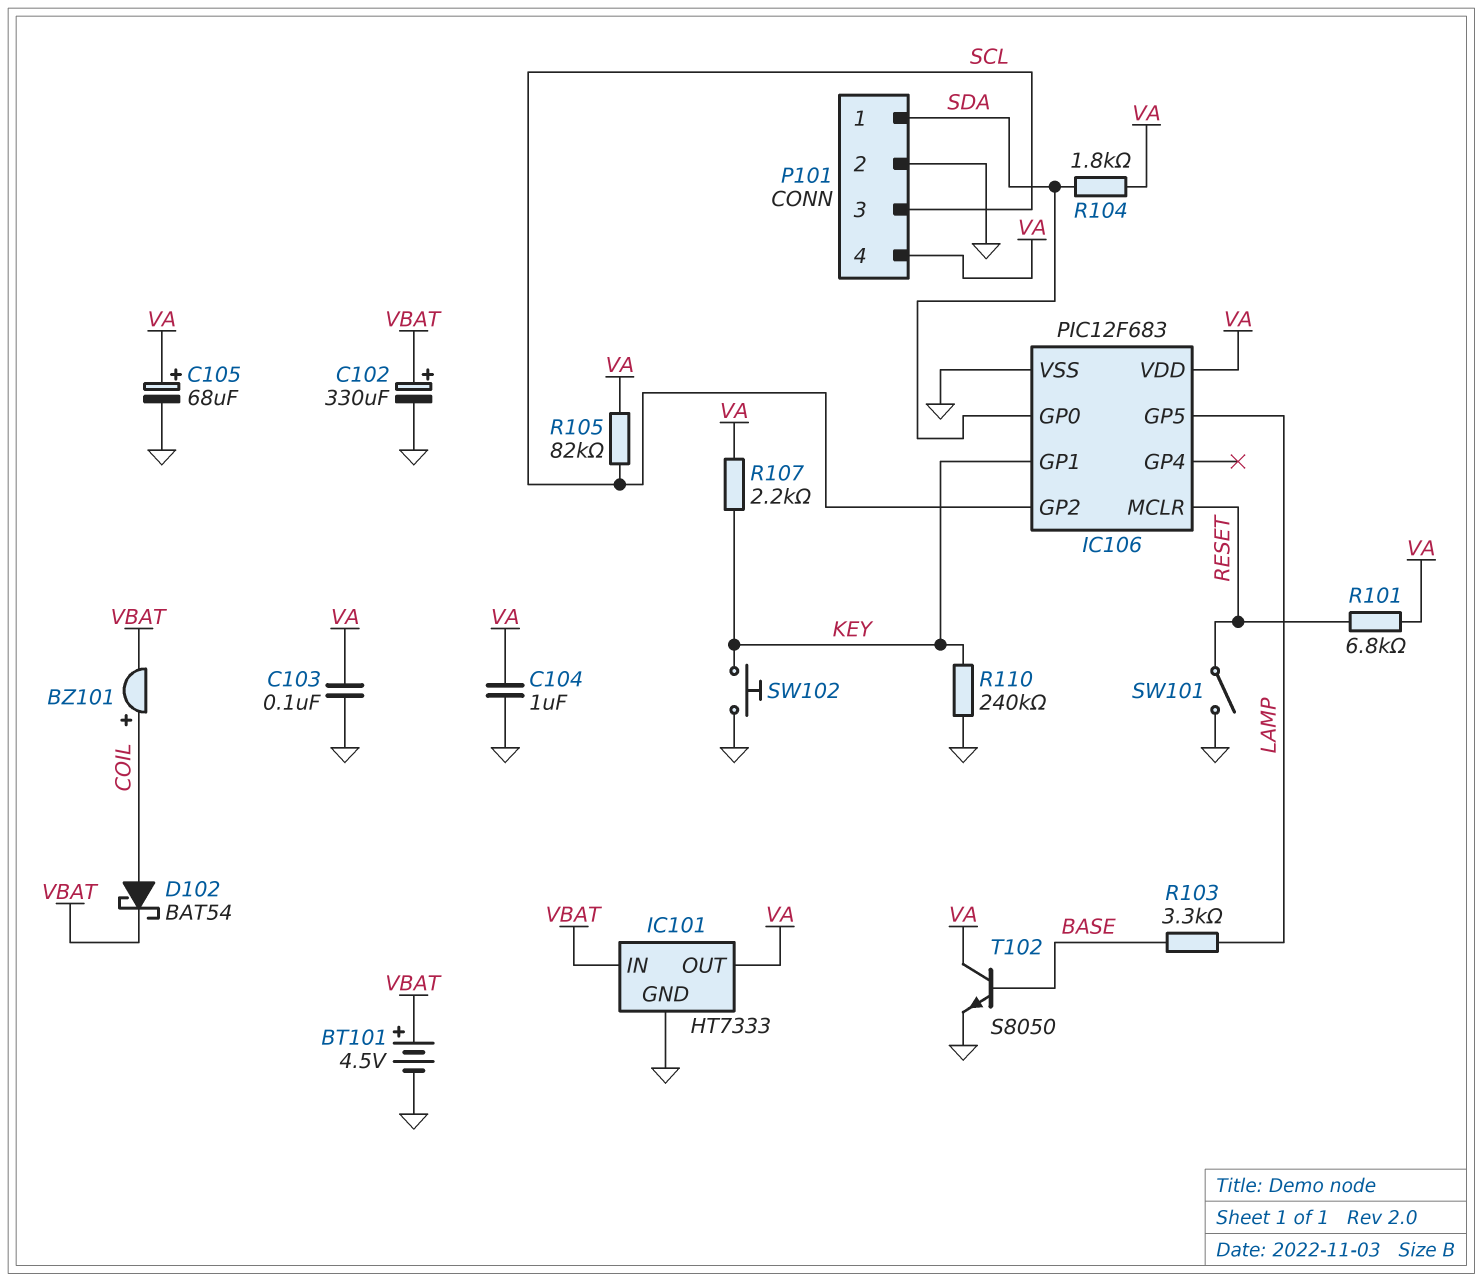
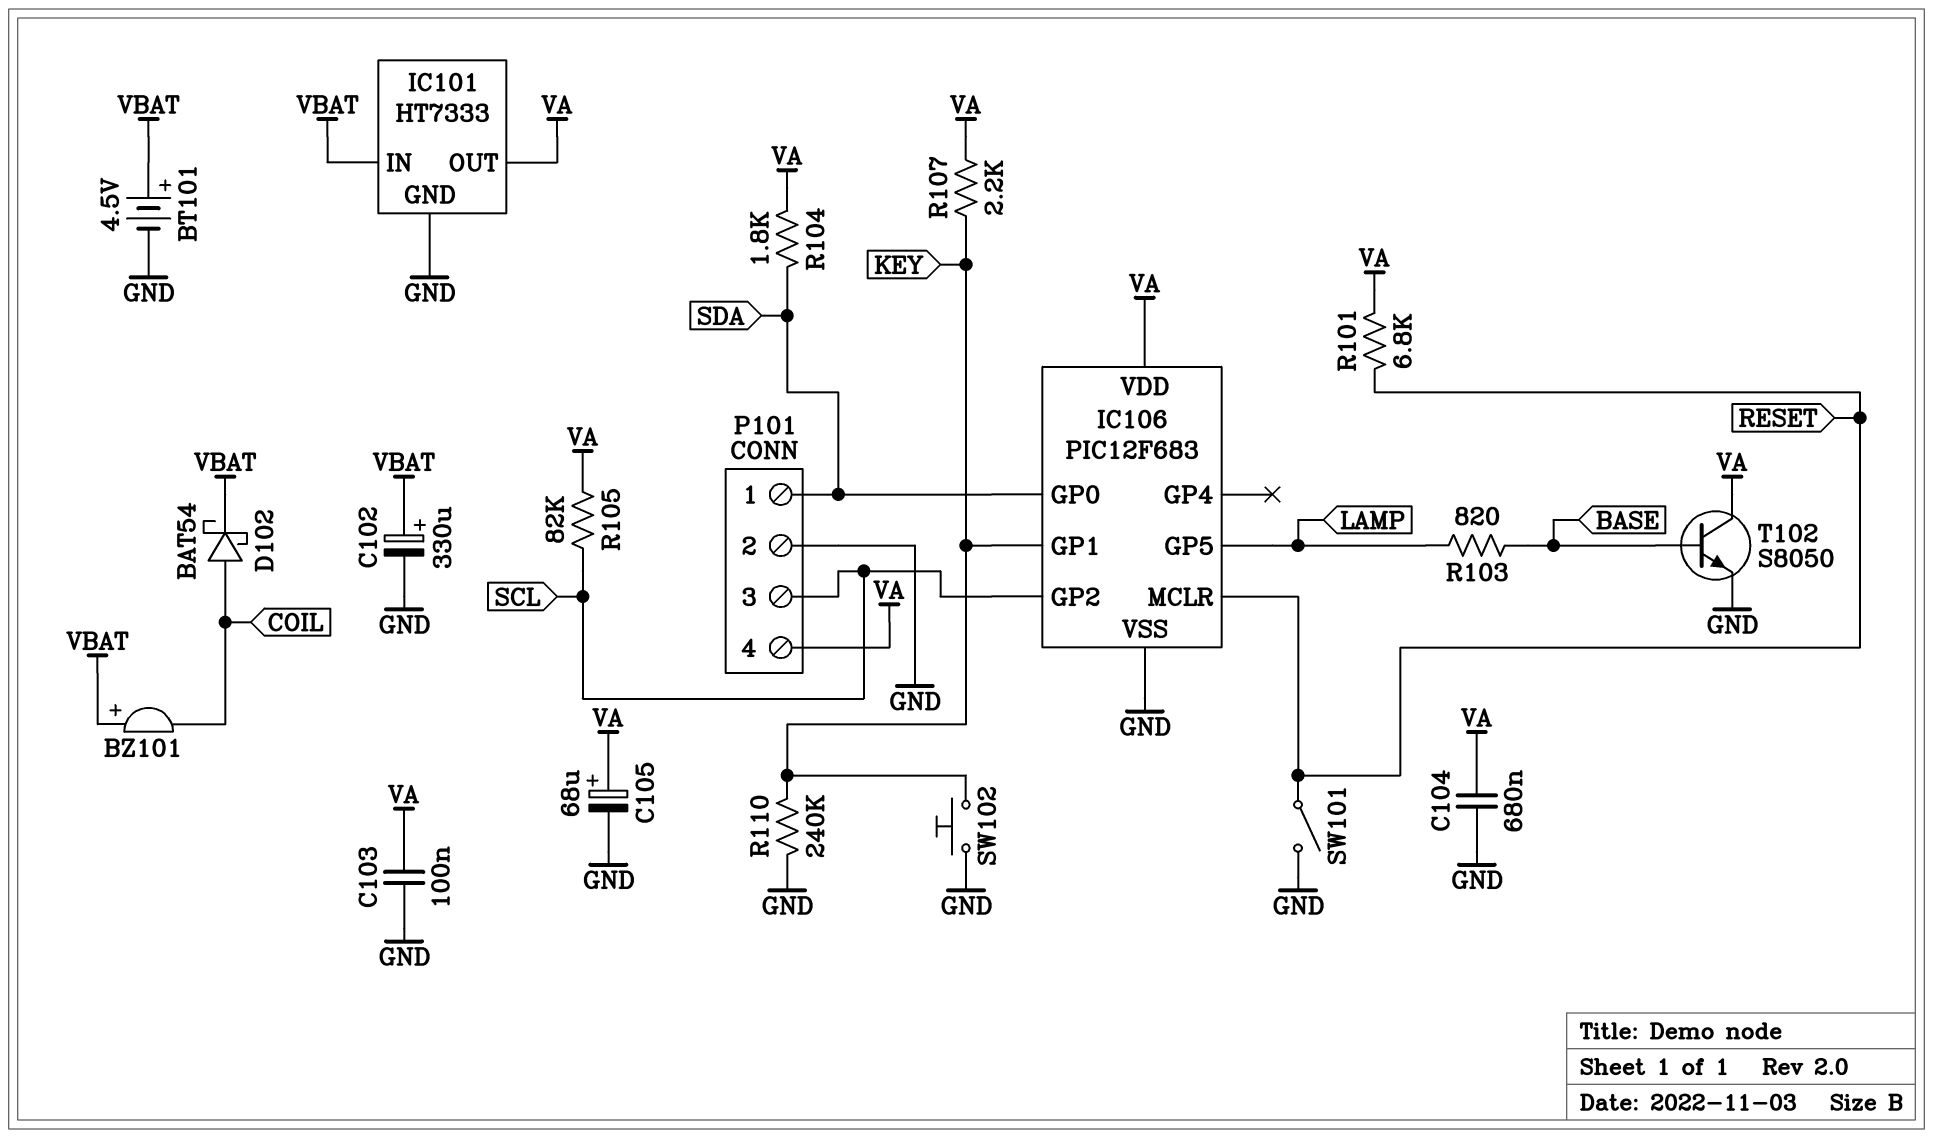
BZ101: buzzer (plus COIL, minus VBAT) -> buzzer (plus VBAT, minus COIL)
C104: 1uF (GND, VA) -> 680nF (GND, VA)
R103: 3.3k (BASE, LAMP) -> 820 (BASE, LAMP)

